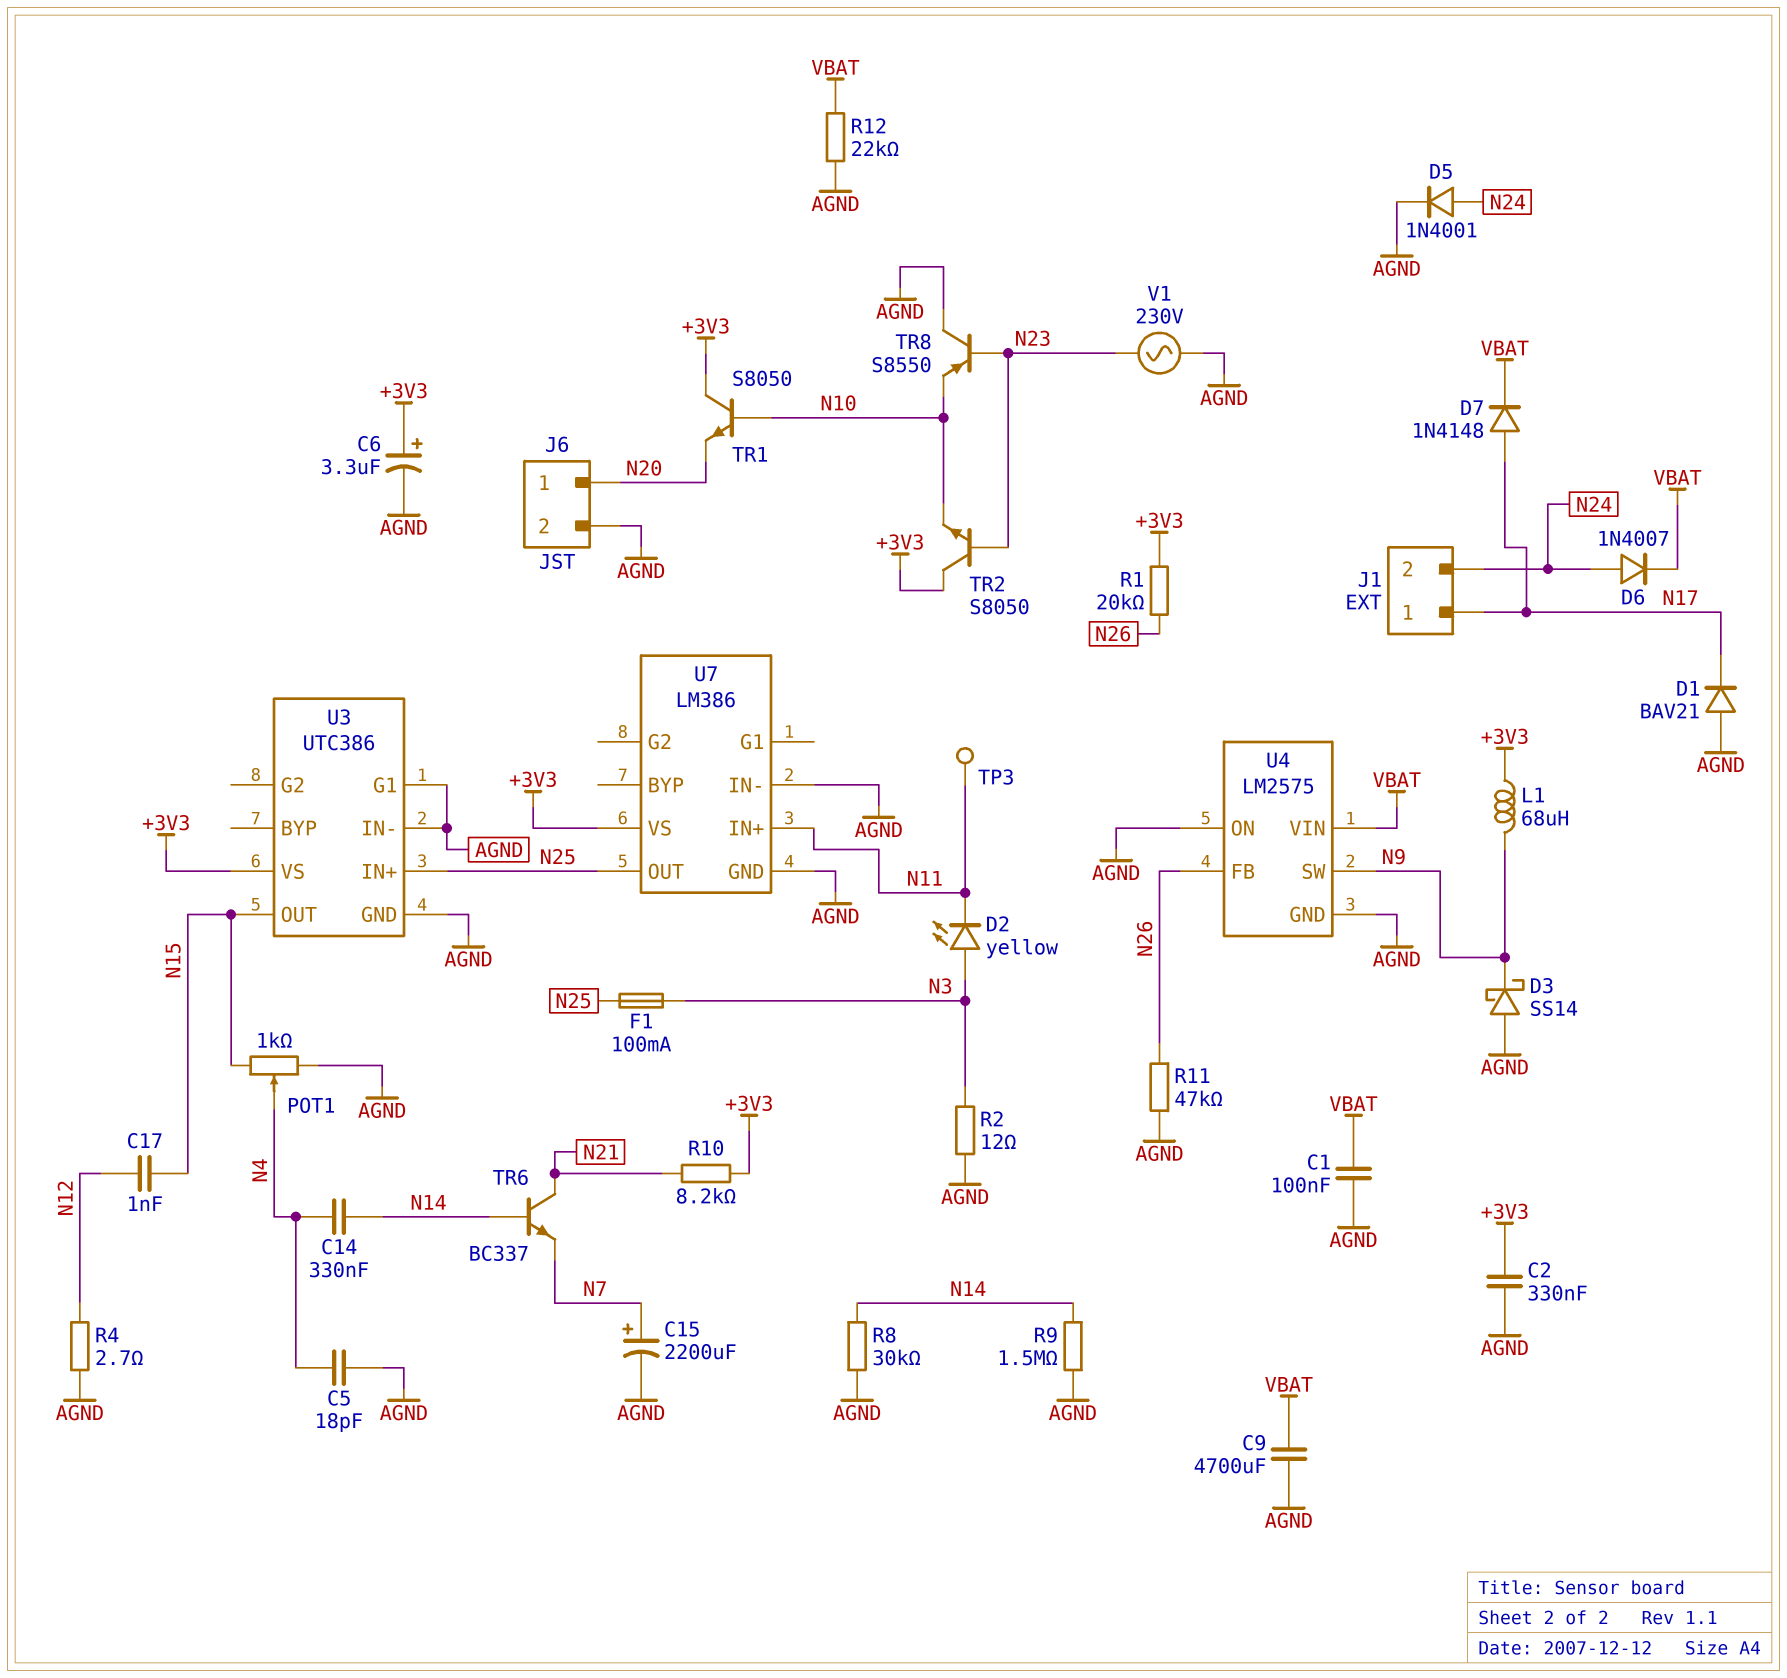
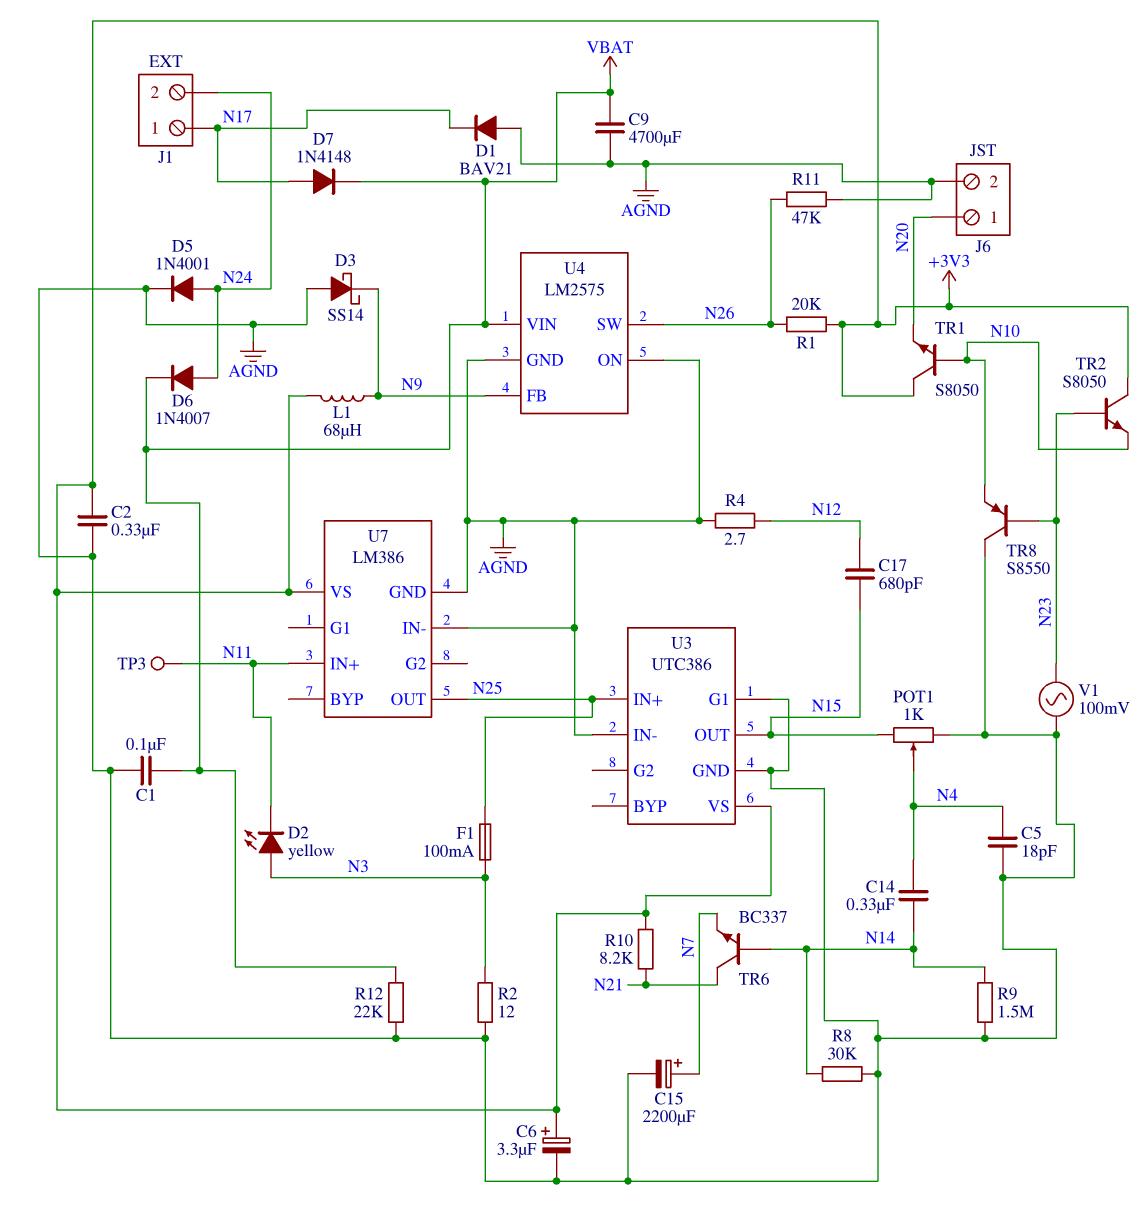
C17: 1nF (N12, N15) -> 680pF (N12, N15)
U4 pin FB: N26 -> N9
U4 pin SW: N9 -> N26
V1: AC 230V (AGND, N23) -> AC 100mV (AGND, N23)

